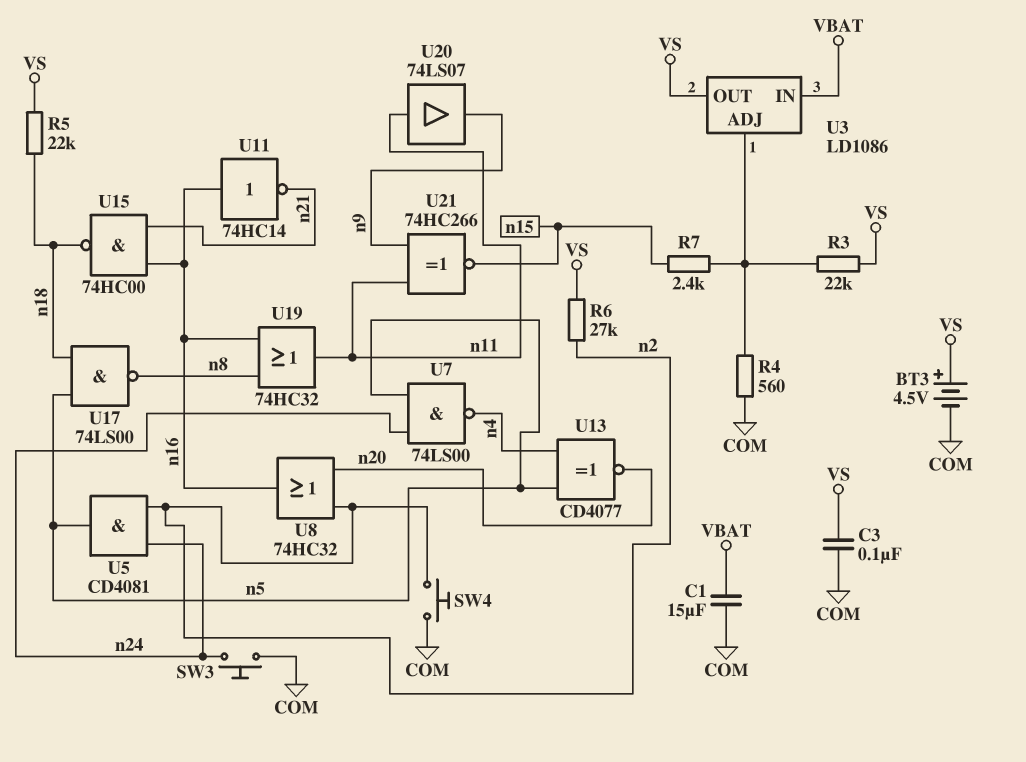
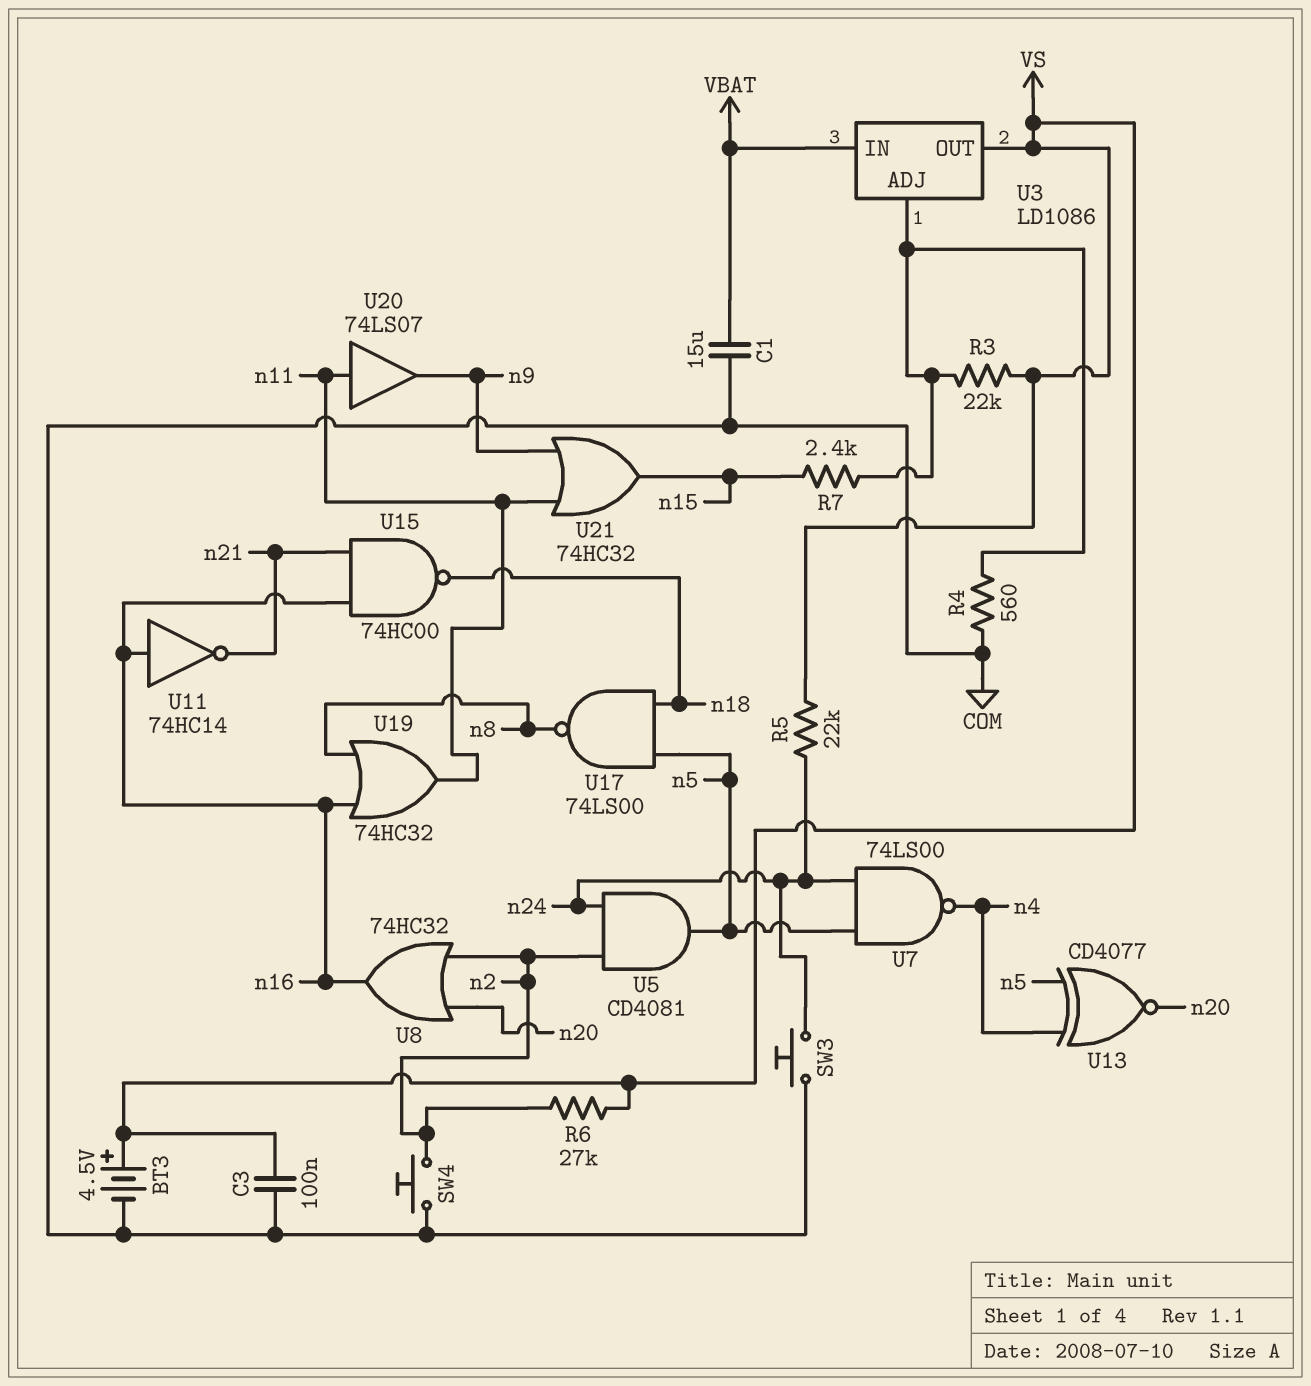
R5: 22k (VS, n18) -> 22k (VS, n24)
U21: XNOR 74HC266 (in n9, in n11, out n15) -> OR 74HC32 (in n9, in n11, out n15)

